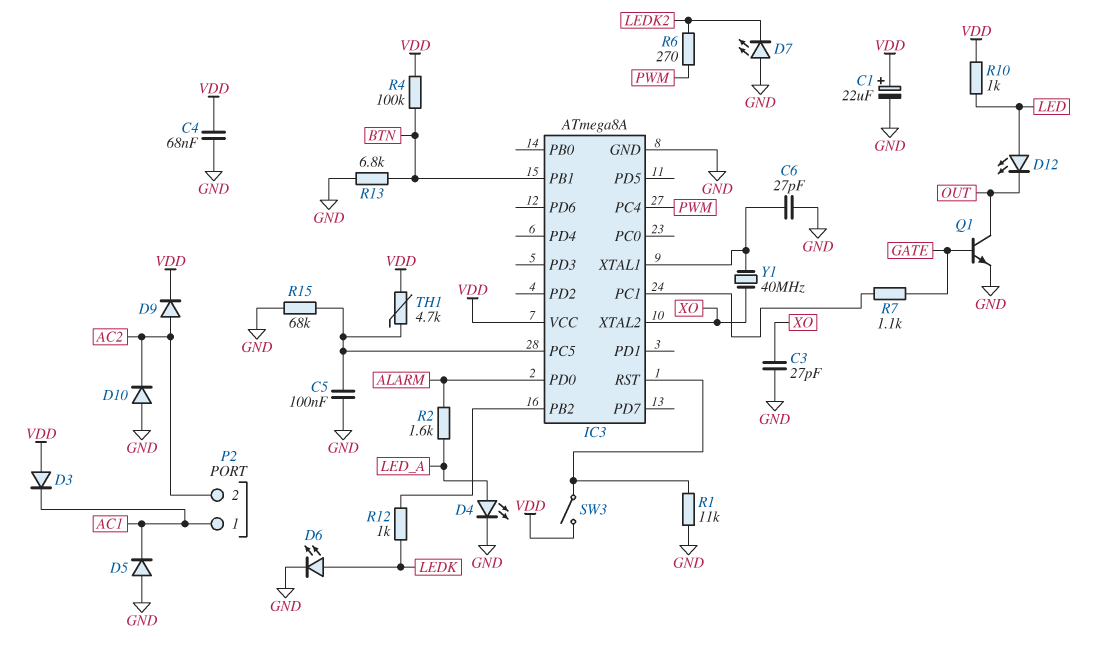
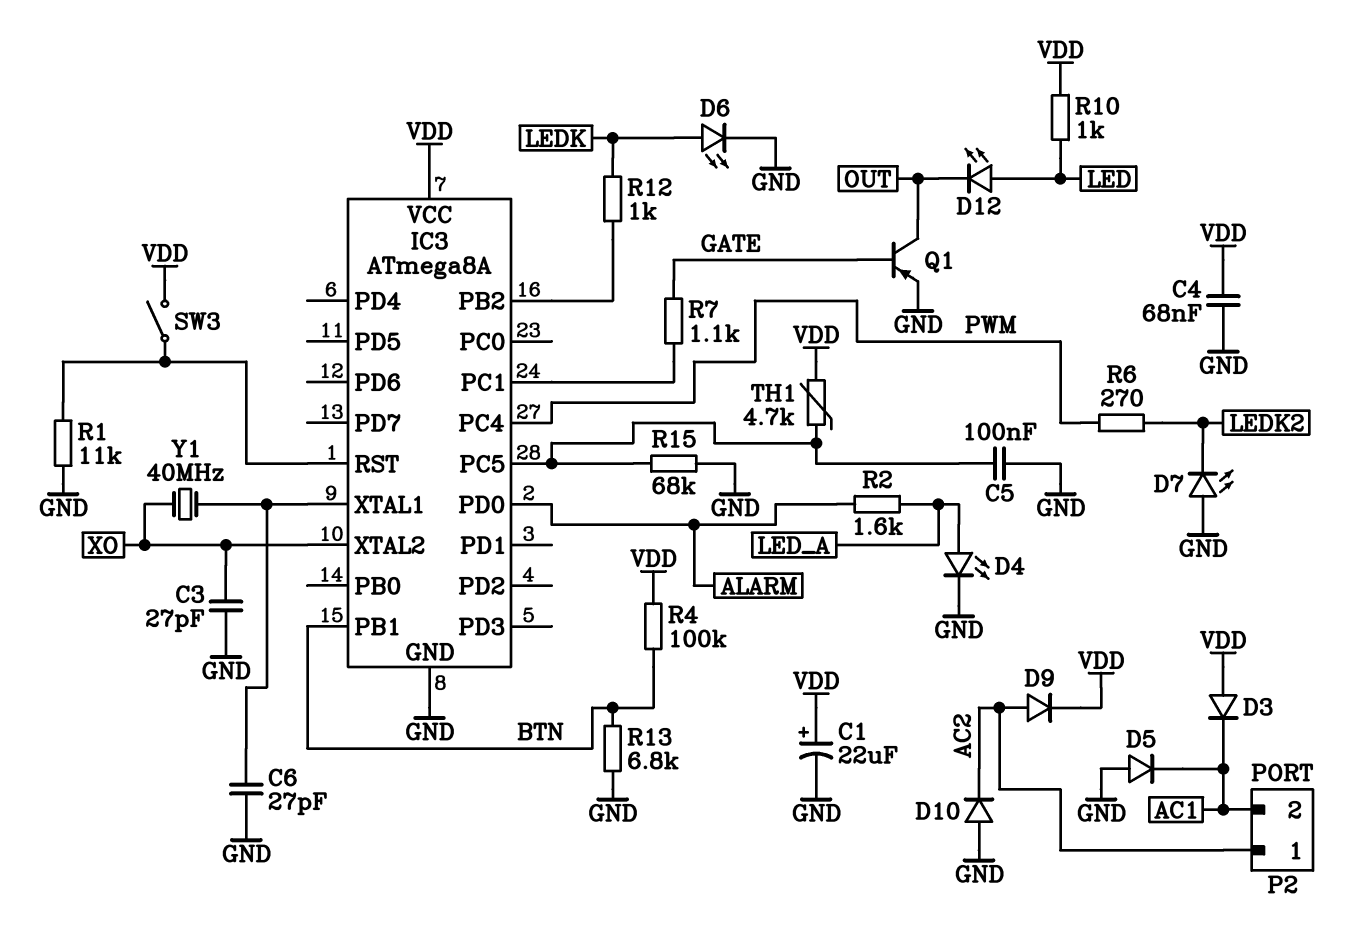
P2 pin 1: AC1 -> AC2
P2 pin 2: AC2 -> AC1
Q1: NPN (B GATE, C OUT, E GND) -> PNP (B GATE, C OUT, E GND)

